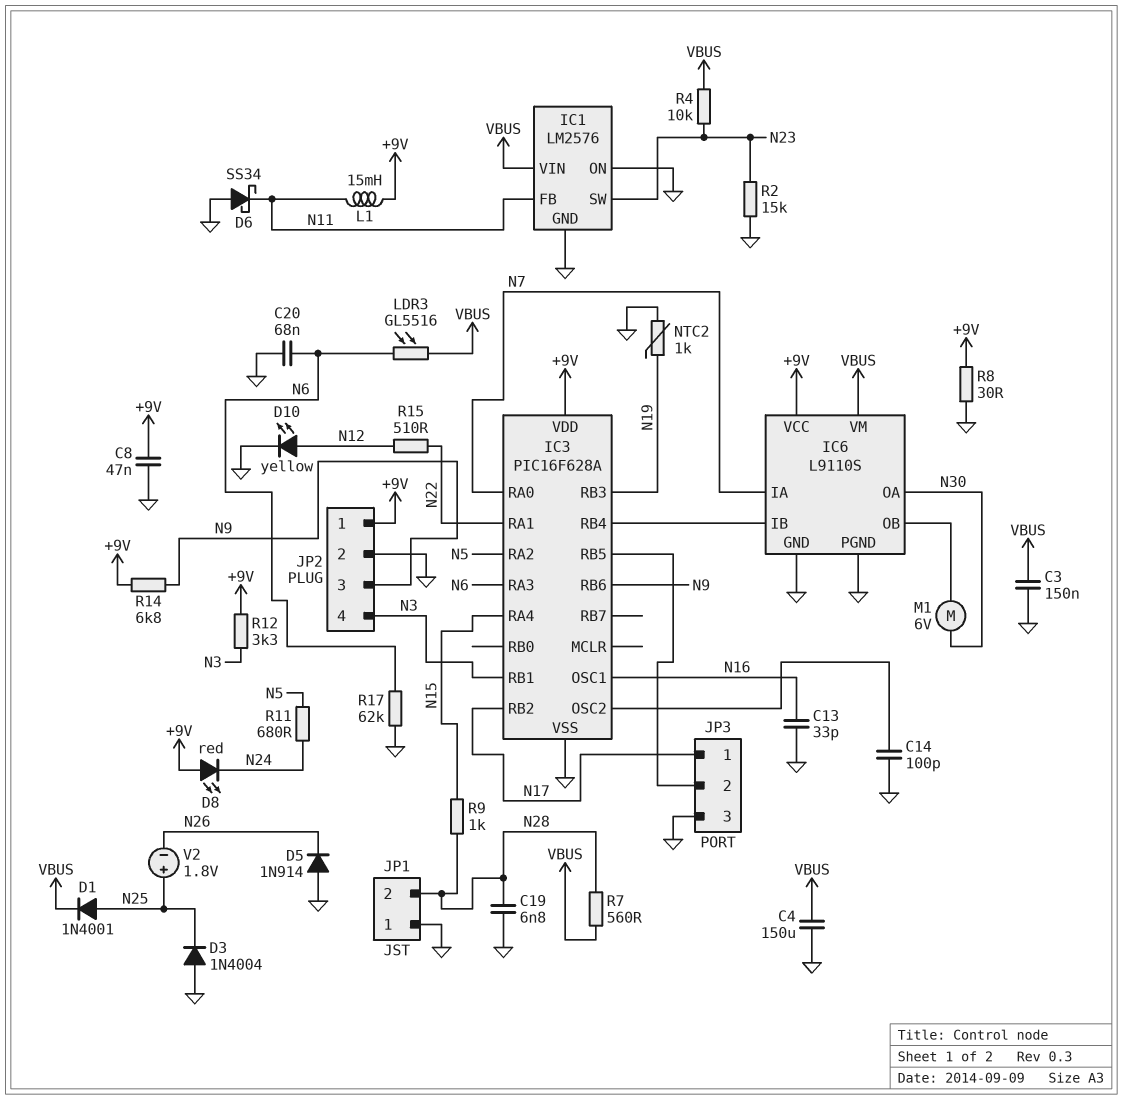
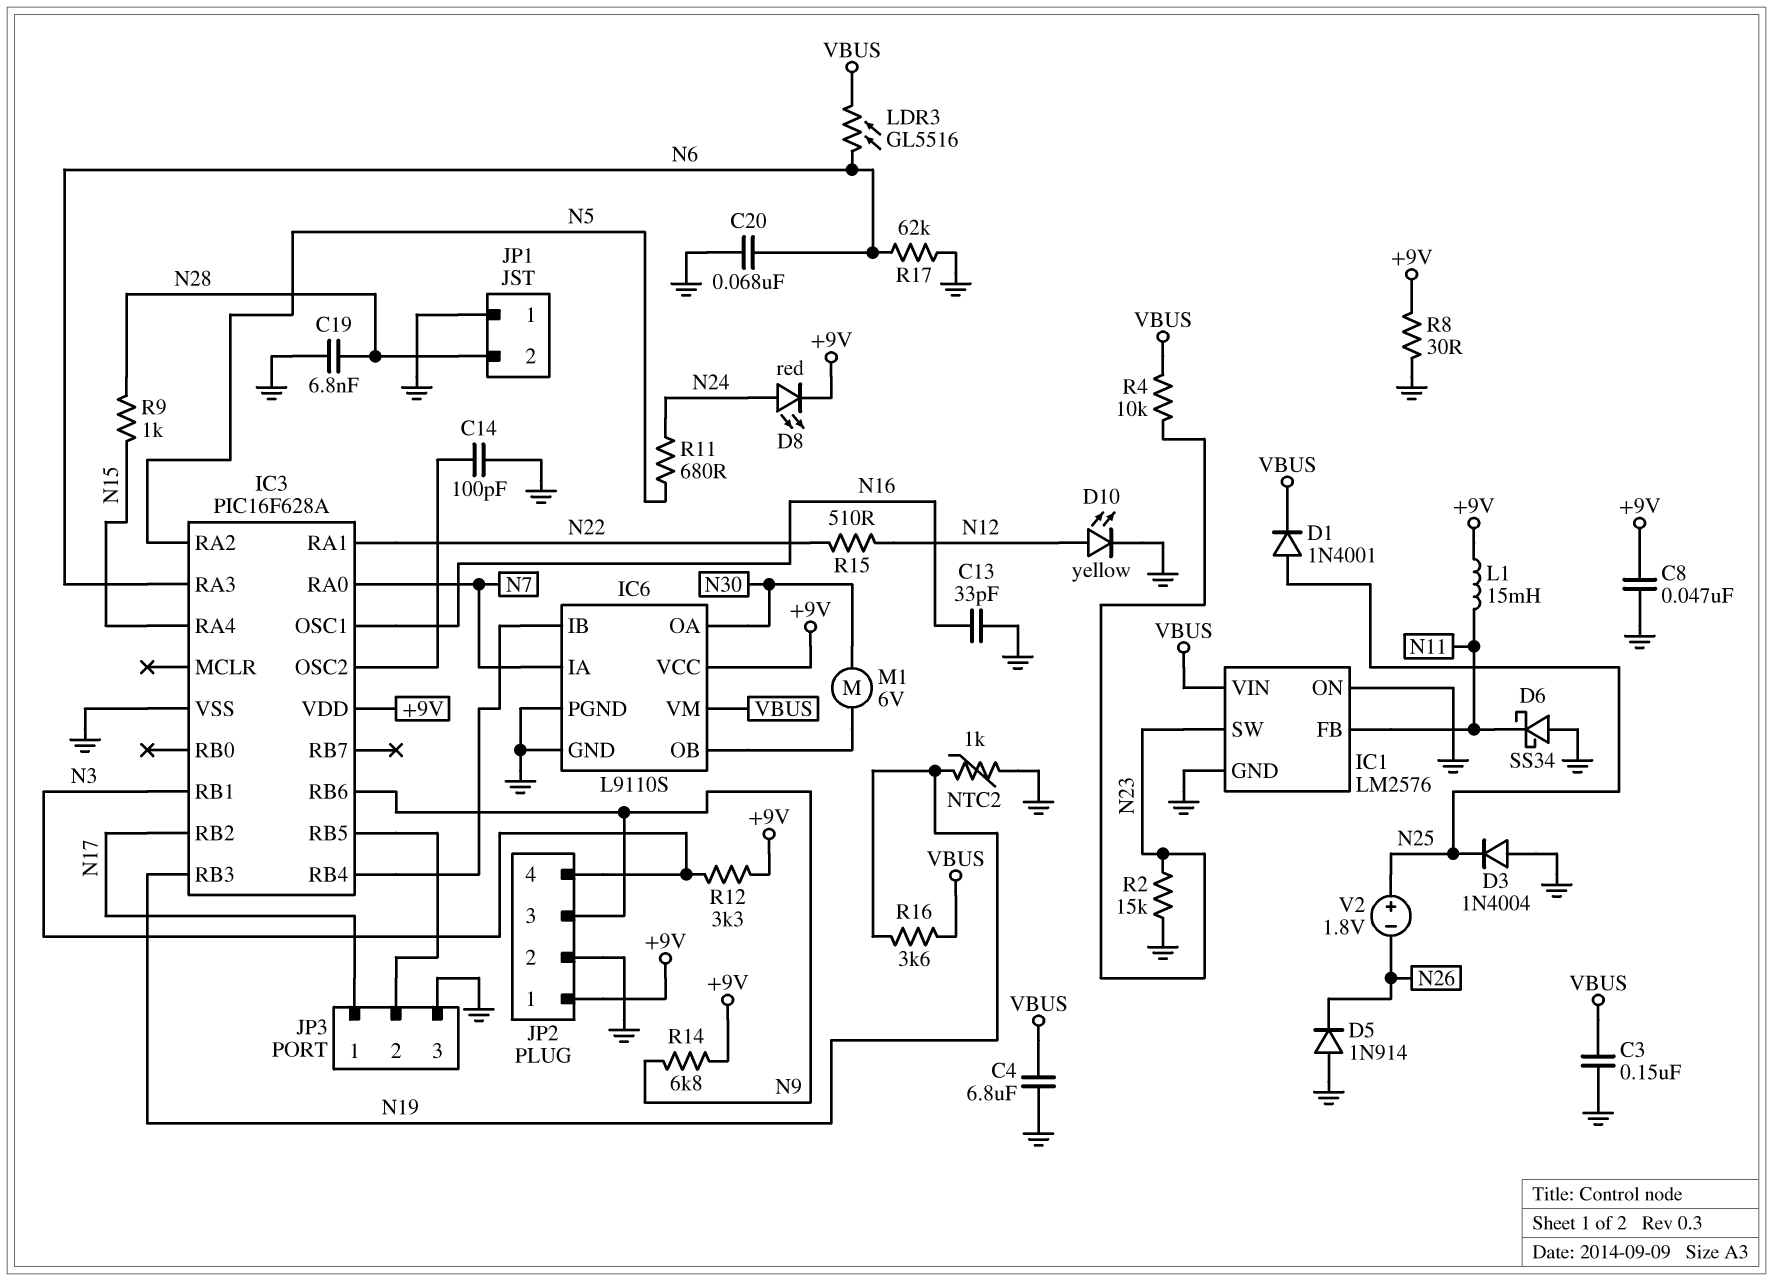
C4: 150uF (GND, VBUS) -> 6.8uF (GND, VBUS)
D8: LED red (A +9V, K N24) -> LED red (A N24, K +9V)
R7: 560 (N28, VBUS) -> none
R16: none -> 3.6k (N19, VBUS)

